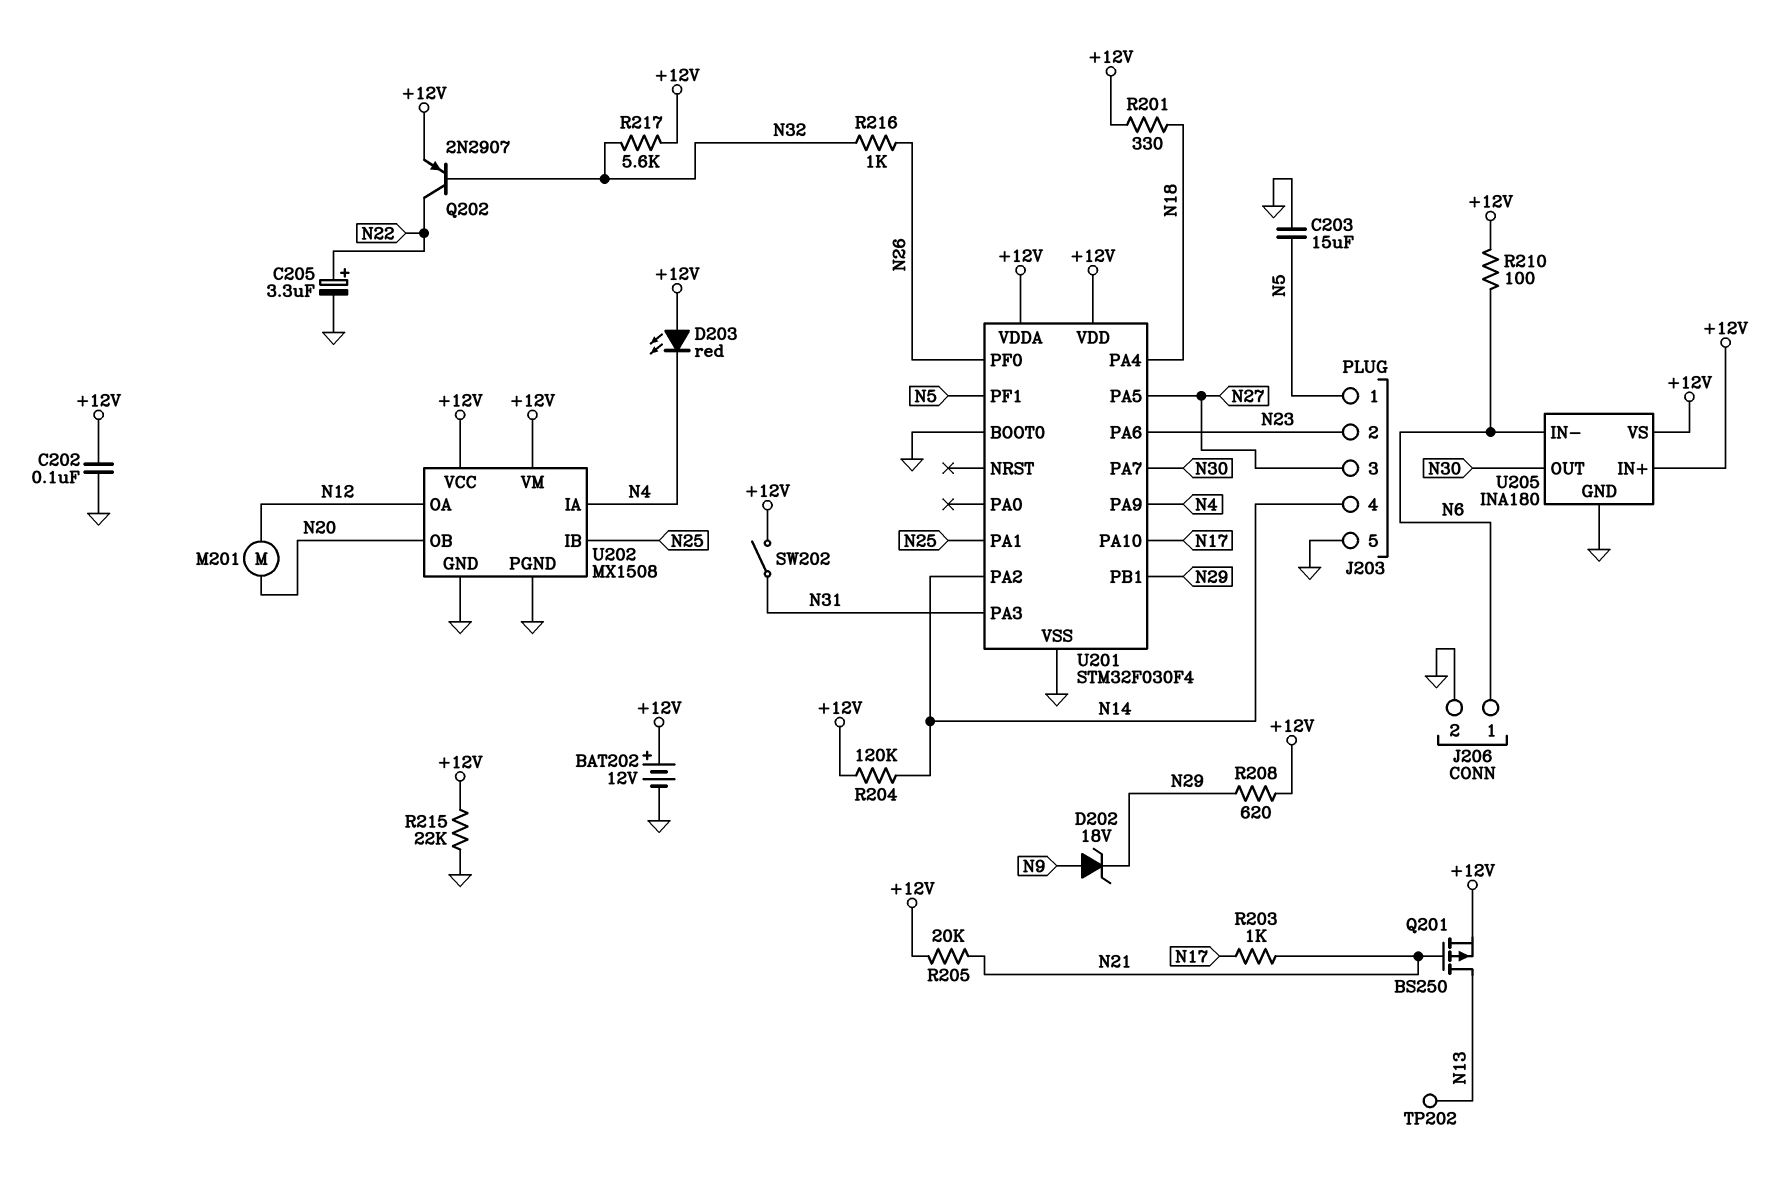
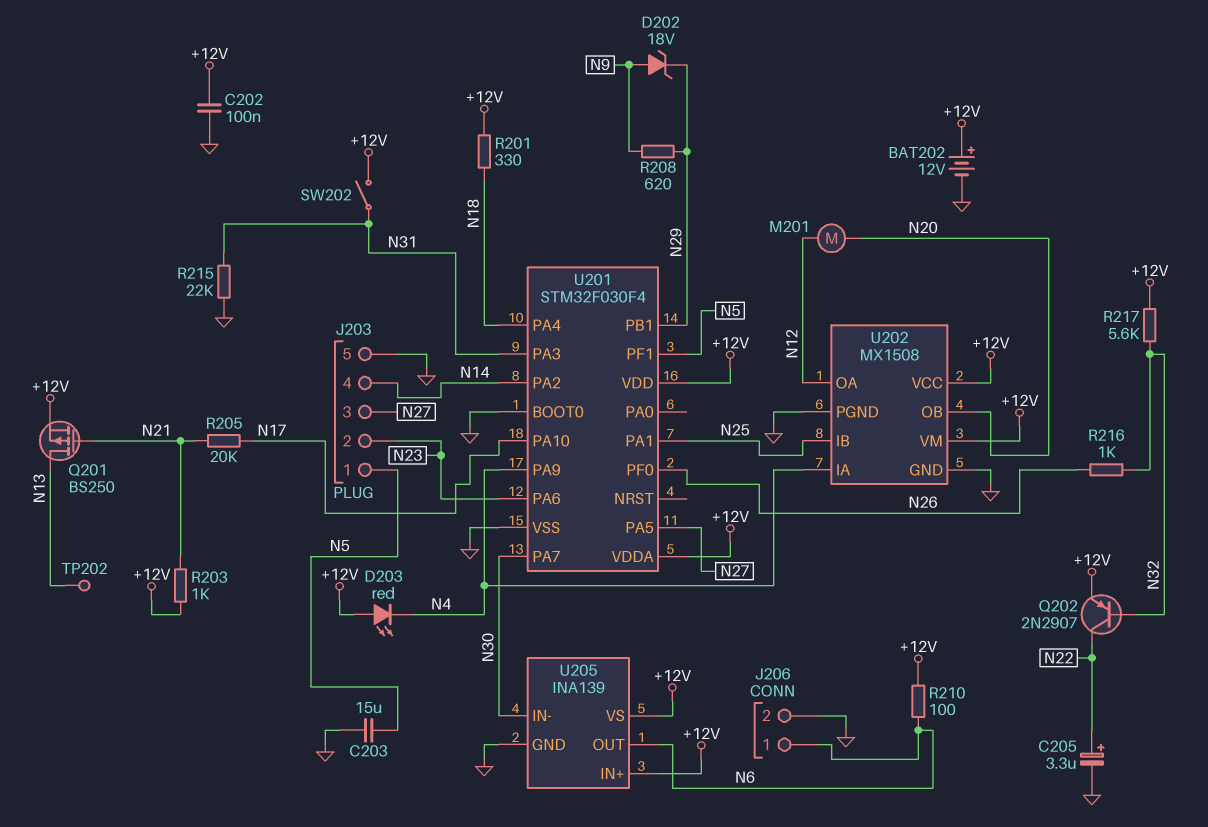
R203: 1k (N17, N21) -> 1k (+12V, N21)
R204: 120k (+12V, N14) -> none
R205: 20k (+12V, N21) -> 20k (N17, N21)
R208: 620 (+12V, N29) -> 620 (N9, N29)
R215: 22k (+12V, GND) -> 22k (GND, N31)
U205: INA180 -> INA139
U205 pin IN-: N6 -> N30
U205 pin OUT: N30 -> N6

